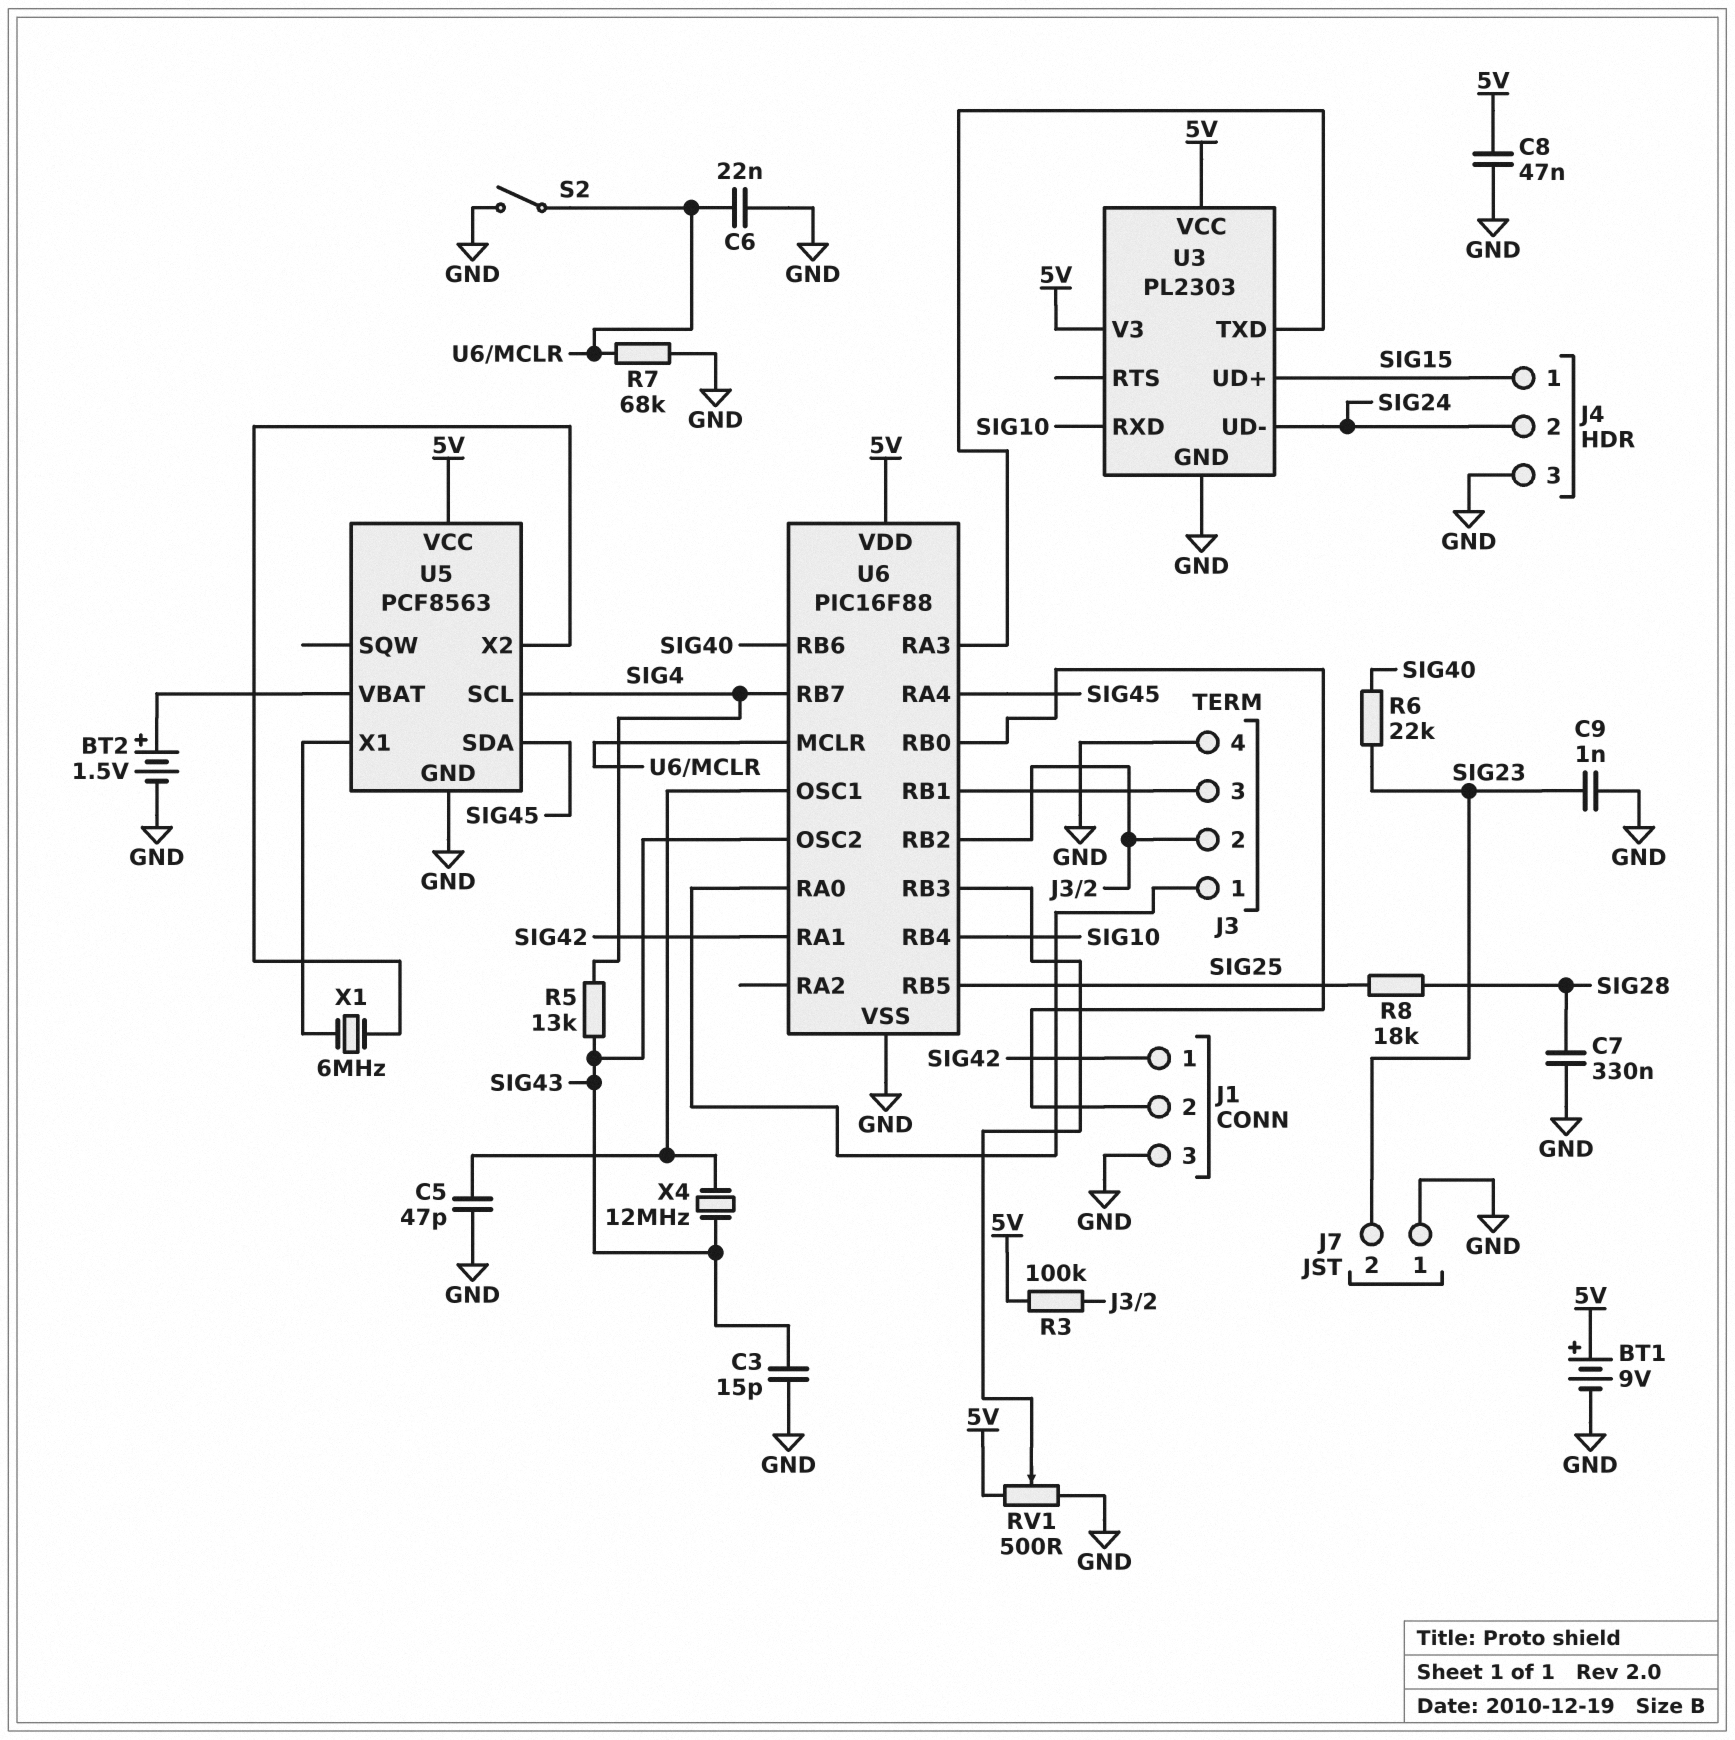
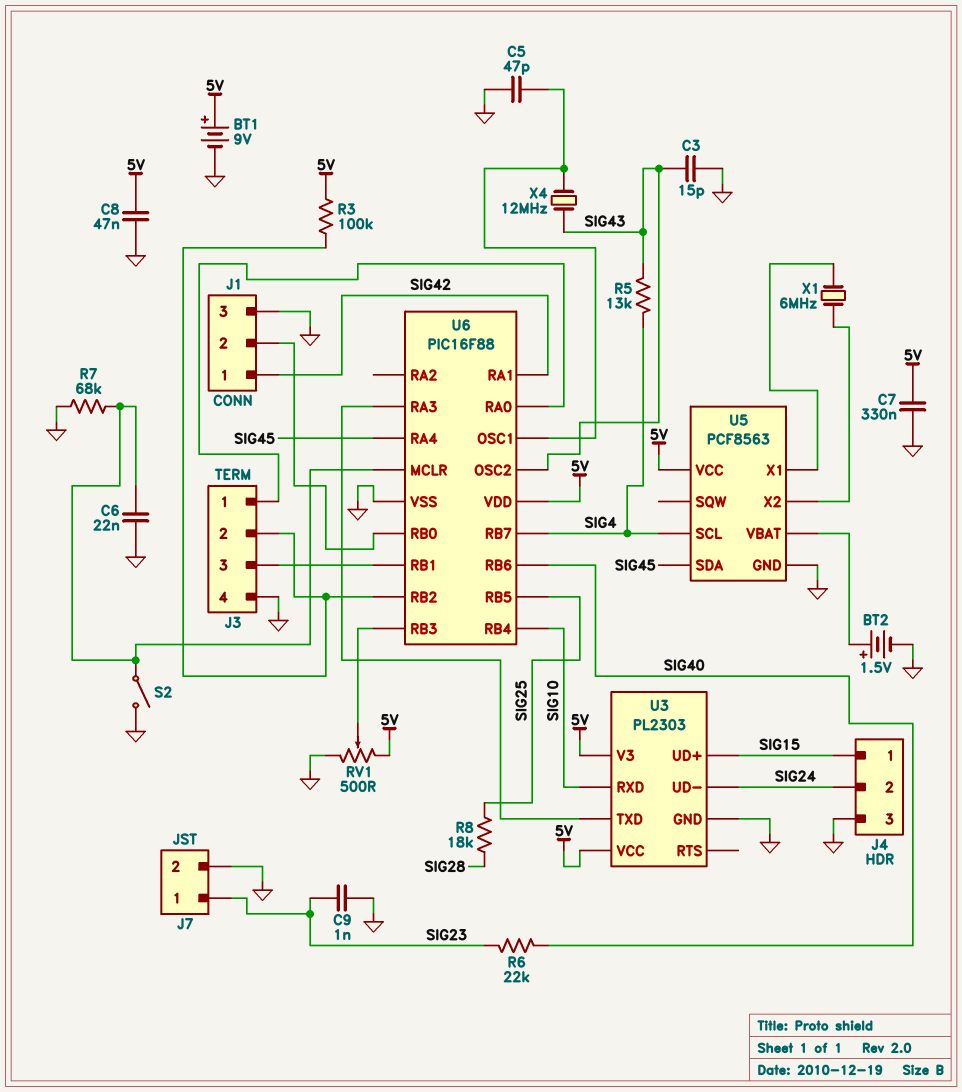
C7: 330nF (GND, SIG28) -> 330nF (5V, GND)
J7 pin 1: GND -> SIG23
J7 pin 2: SIG23 -> GND

